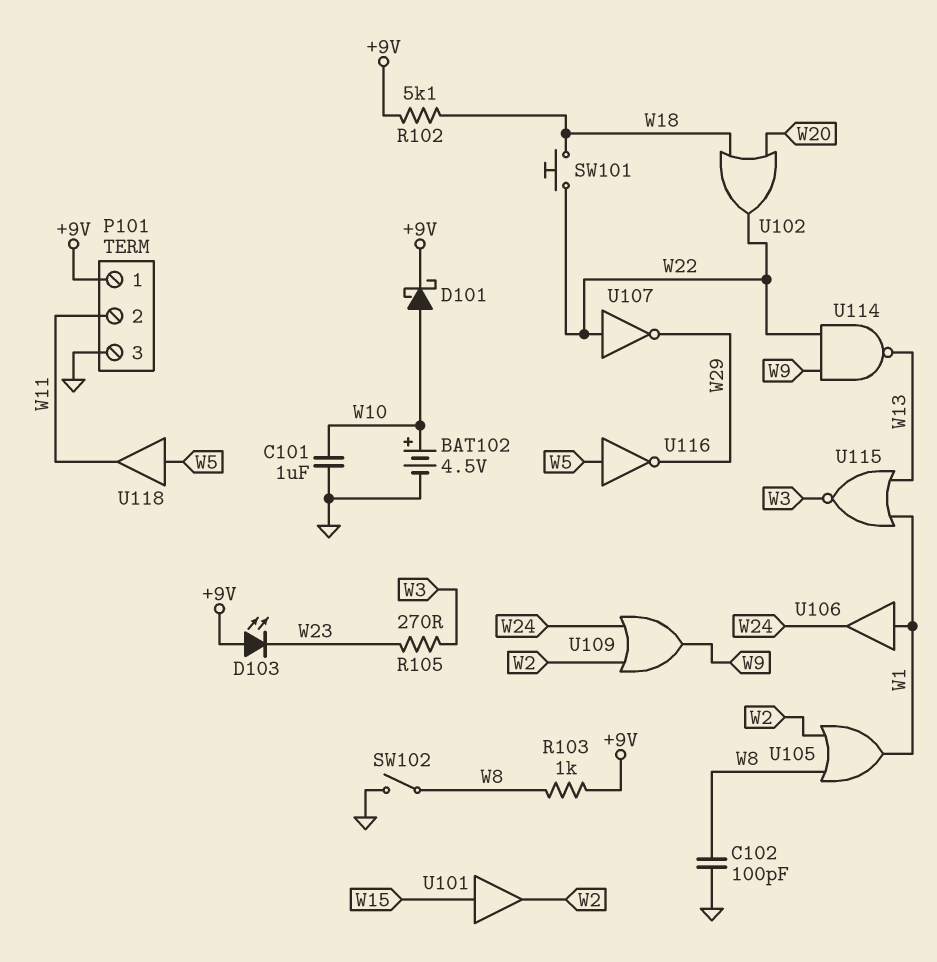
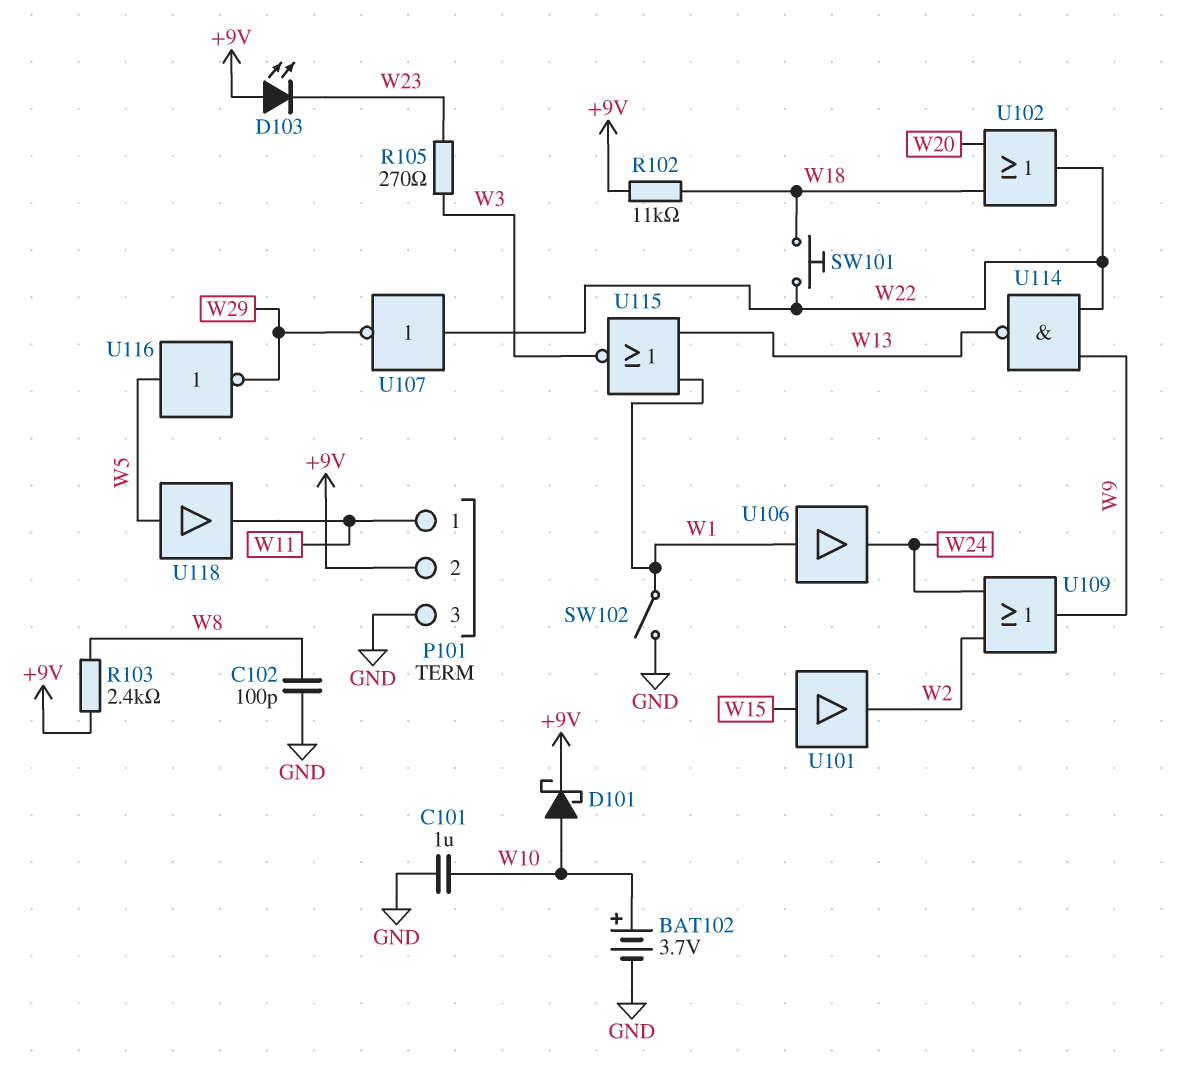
BAT102: 4.5V (plus W10, minus GND) -> 3.7V (plus W10, minus GND)
P101 pin 1: +9V -> W11
P101 pin 2: W11 -> +9V
R102: 5.1k (+9V, W18) -> 11k (+9V, W18)
R103: 1k (+9V, W8) -> 2.4k (+9V, W8)
SW102: switch (GND, W8) -> switch (GND, W1)
U105: OR (in W2, in W8, out W1) -> none

